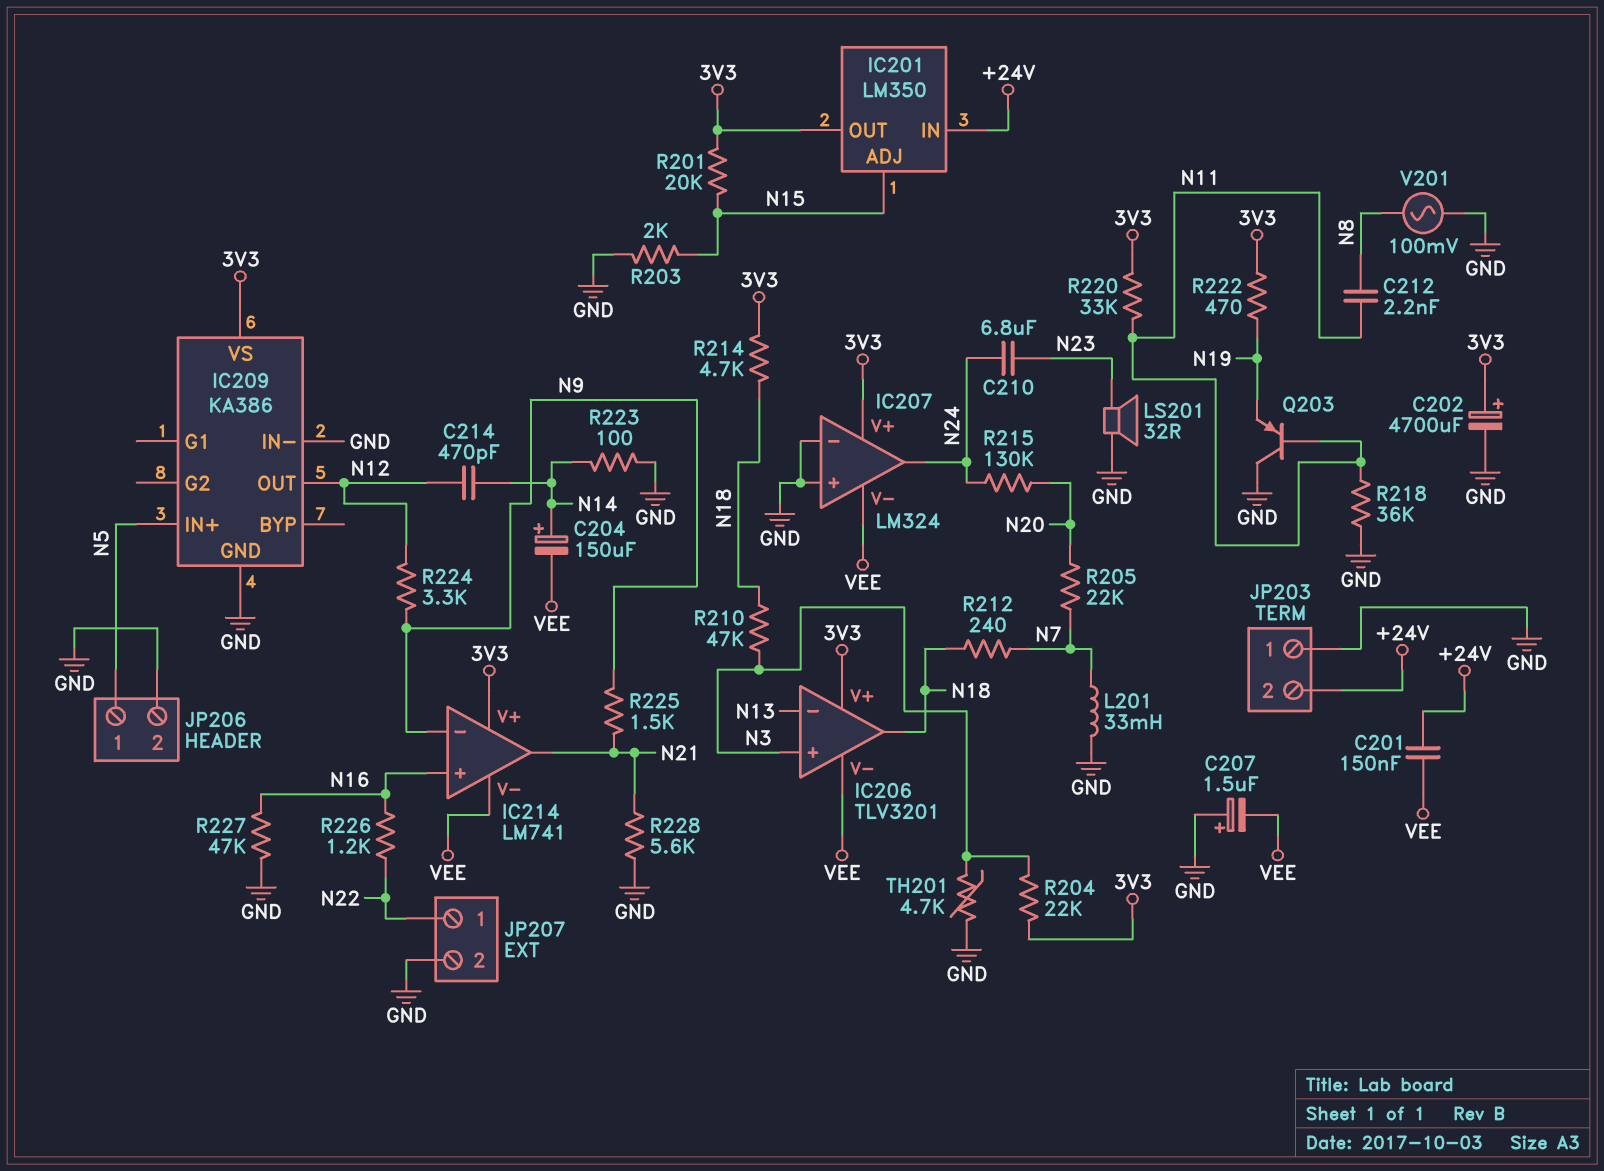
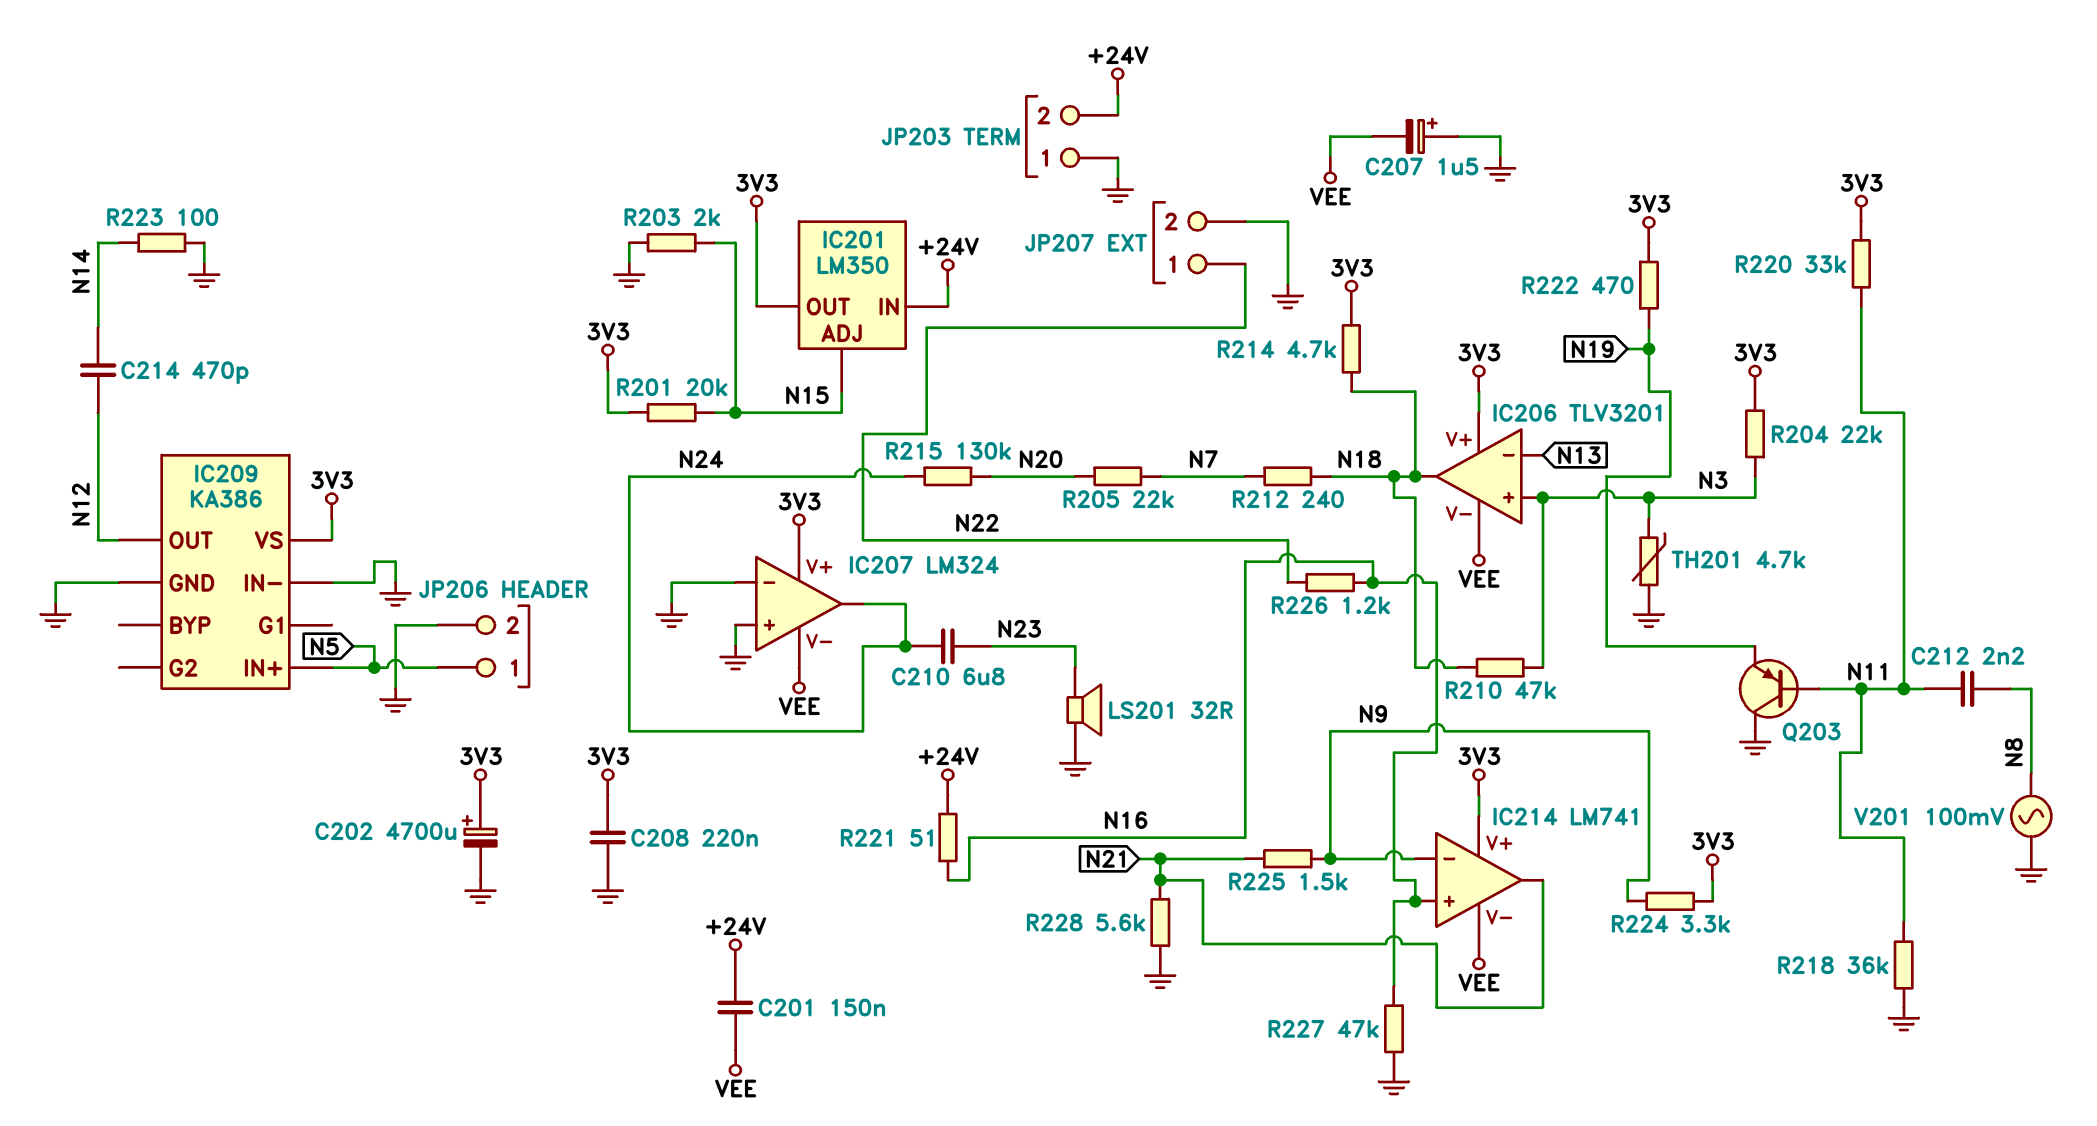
C204: 150uF (plus N14, minus VEE) -> none
C208: none -> 220nF (3V3, GND)
L201: 33mH (GND, N7) -> none
R221: none -> 51 (+24V, N16)
R224: 3.3k (N9, N12) -> 3.3k (3V3, N9)

